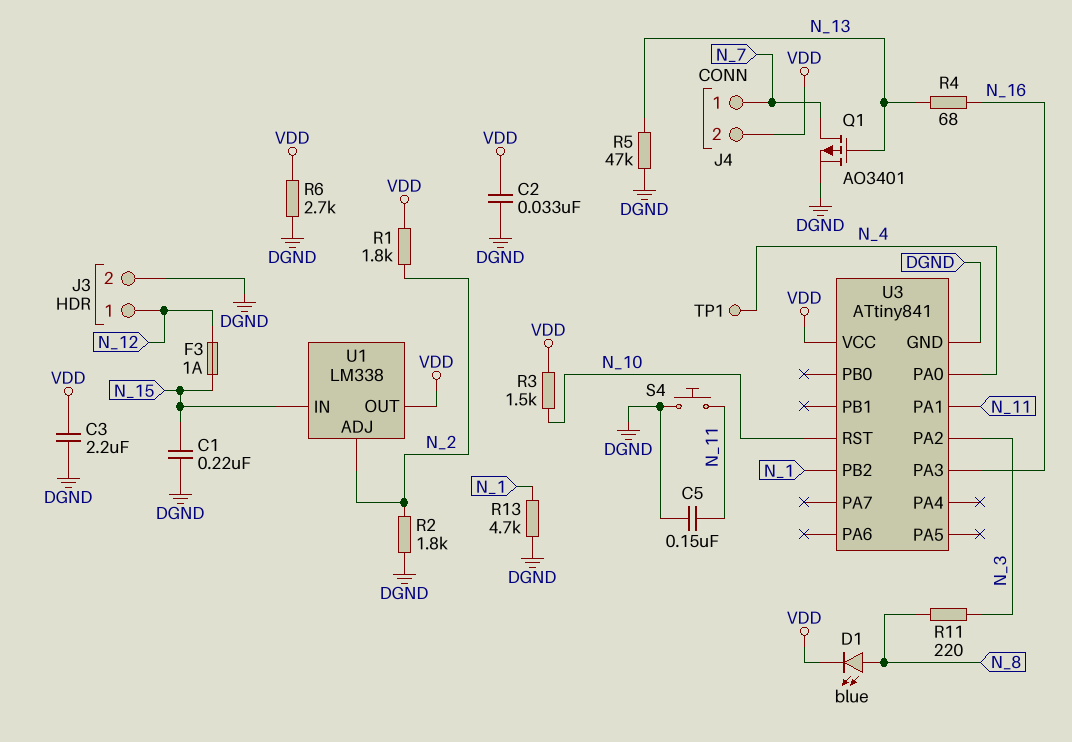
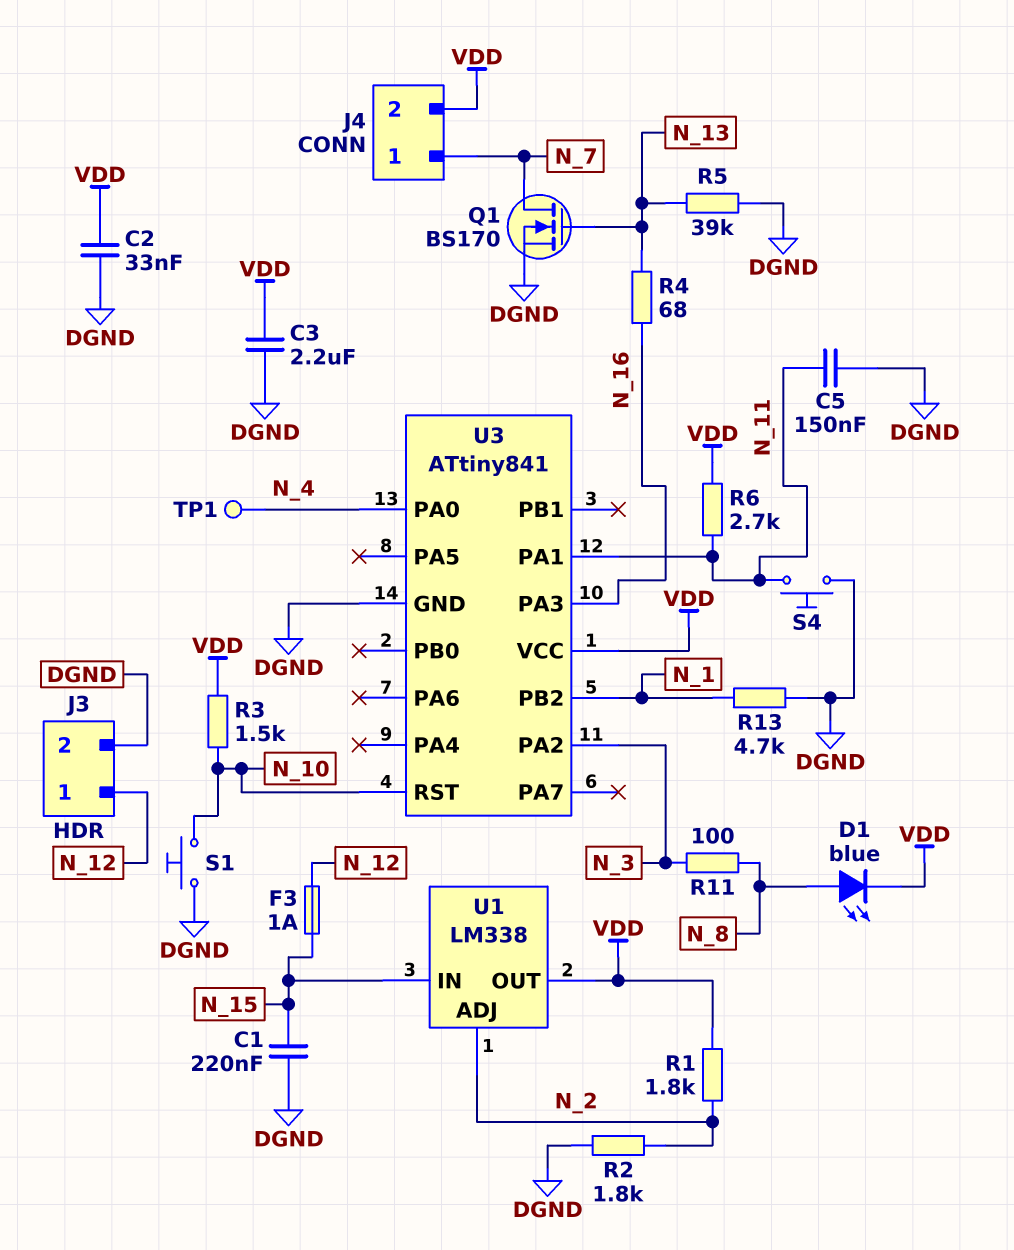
Q1: PMOS AO3401 (G N_13, D N_7, S DGND) -> NMOS BS170 (G N_13, D N_7, S DGND)
R5: 47k (DGND, N_13) -> 39k (DGND, N_13)
R6: 2.7k (DGND, VDD) -> 2.7k (N_11, VDD)
R11: 220 (N_3, N_8) -> 100 (N_3, N_8)
S1: none -> button (DGND, N_10)

